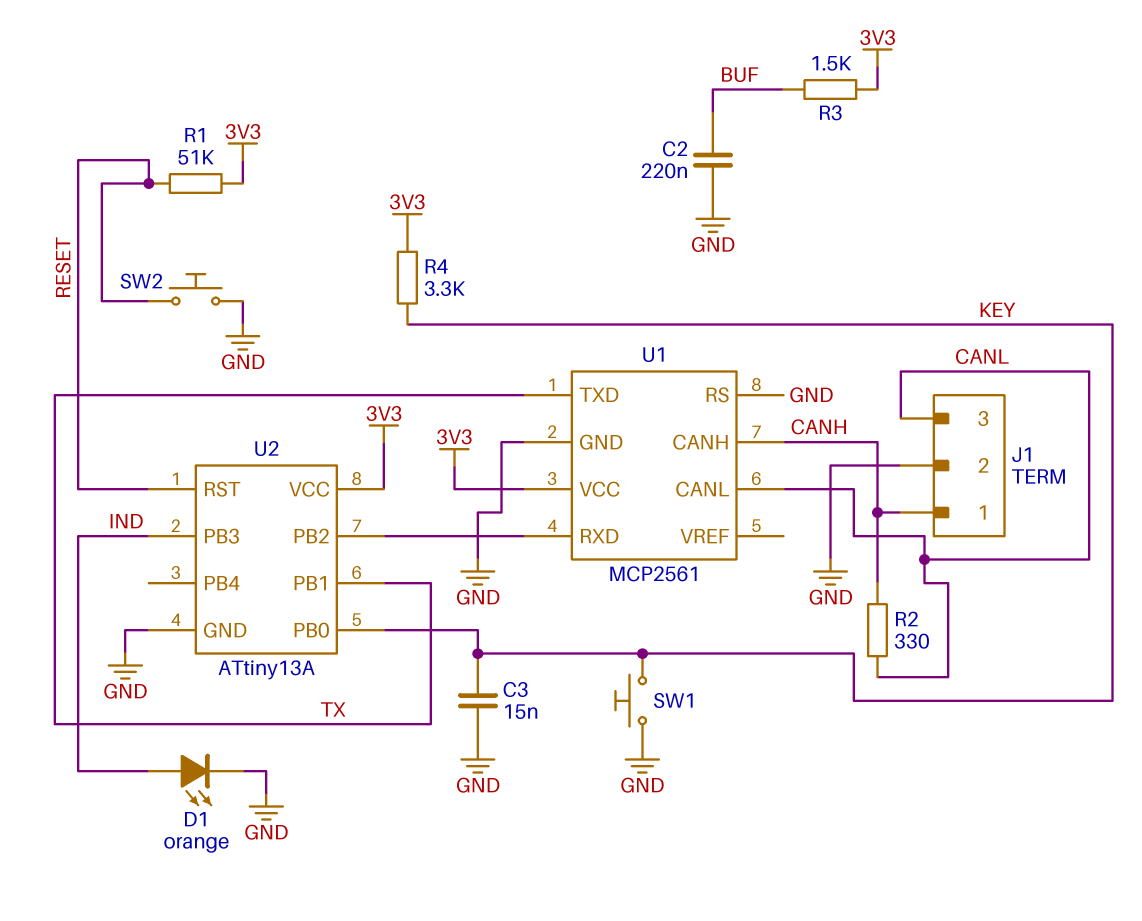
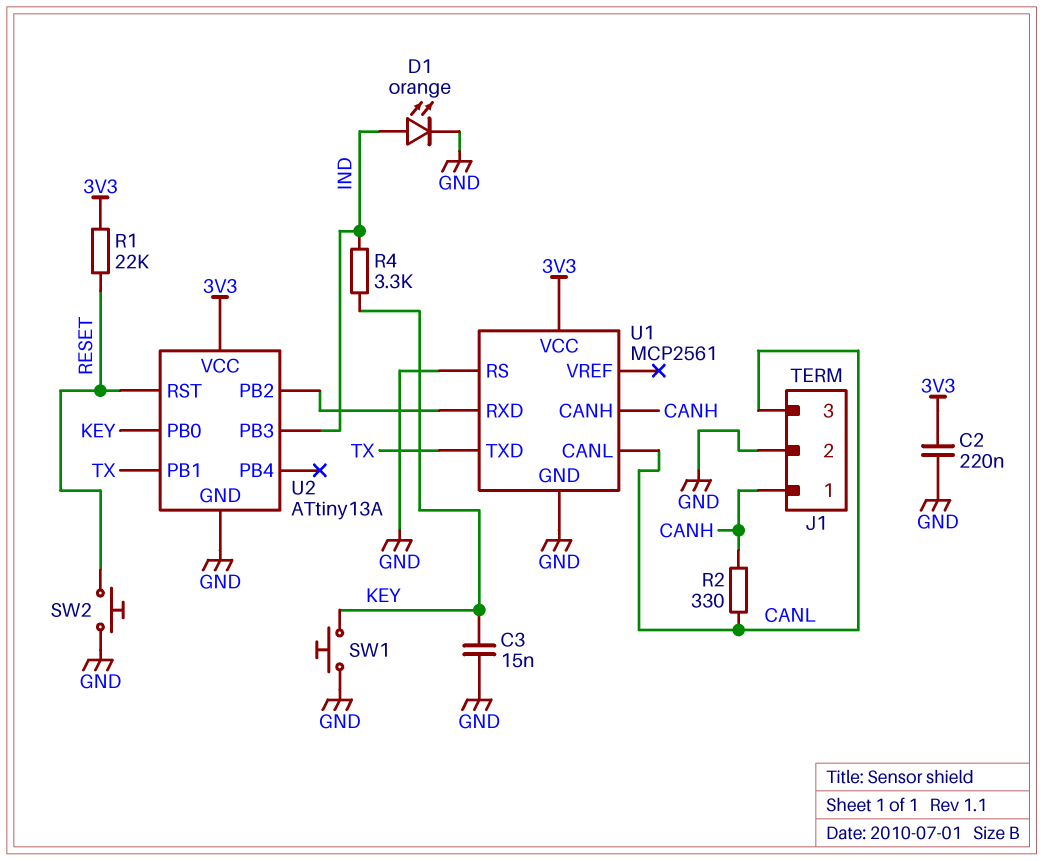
C2: 220nF (BUF, GND) -> 220nF (3V3, GND)
R1: 51k (3V3, RESET) -> 22k (3V3, RESET)
R3: 1.5k (3V3, BUF) -> none
R4: 3.3k (3V3, KEY) -> 3.3k (IND, KEY)

